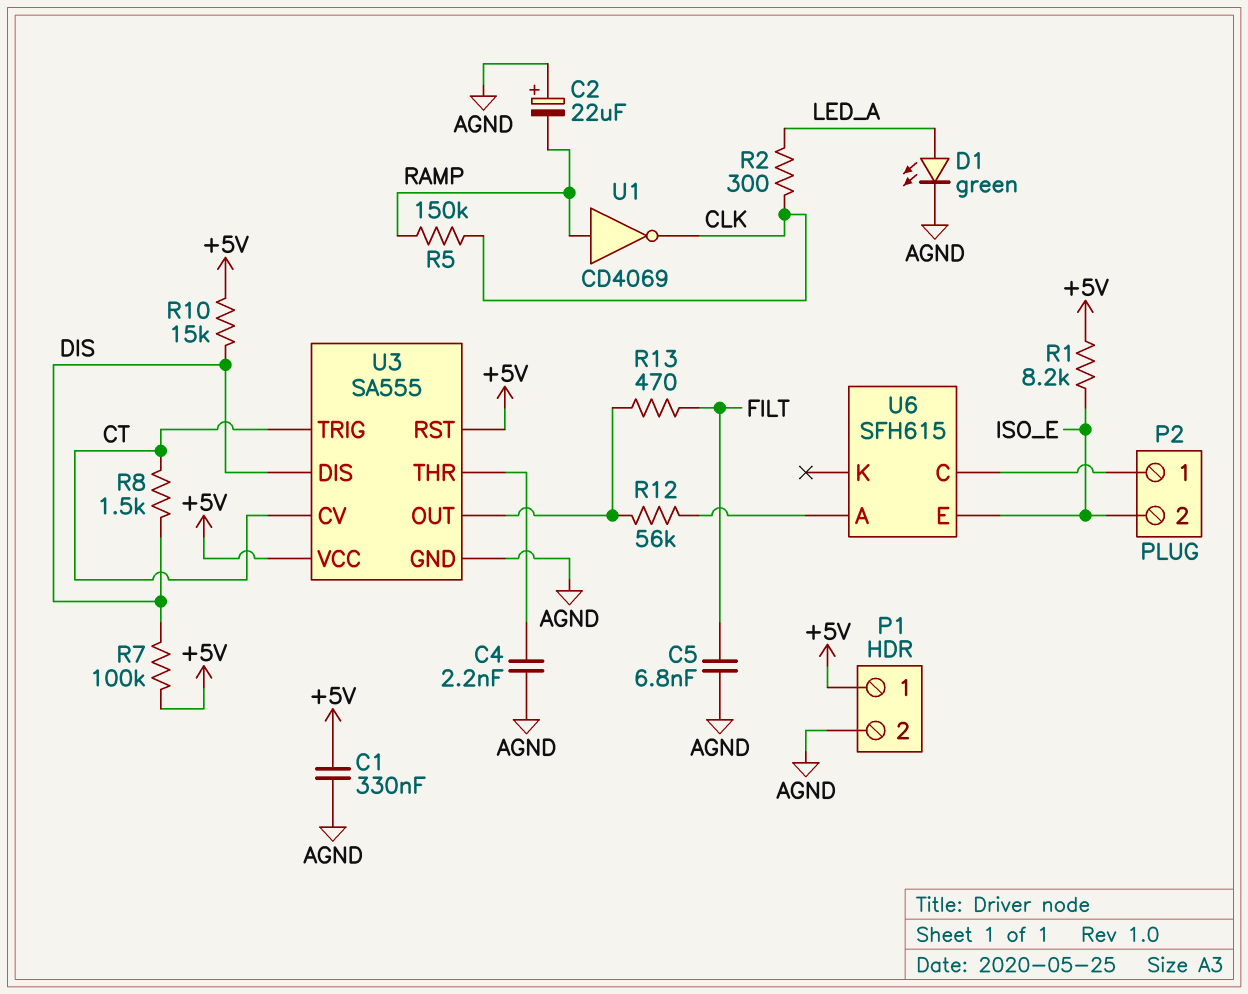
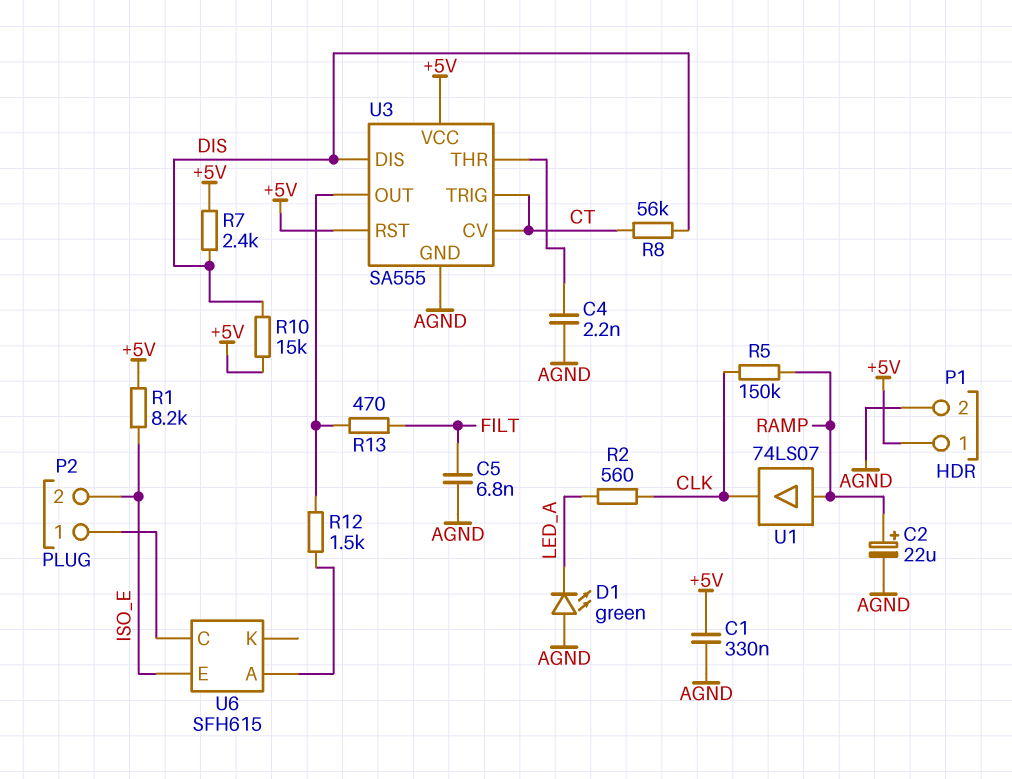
C2: 22uF (plus AGND, minus RAMP) -> 22uF (plus RAMP, minus AGND)
D1: LED green (A LED_A, K AGND) -> LED green (A AGND, K LED_A)
R2: 300 (CLK, LED_A) -> 560 (CLK, LED_A)
R7: 100k (+5V, DIS) -> 2.4k (+5V, DIS)
R8: 1.5k (CT, DIS) -> 56k (CT, DIS)
R12: 56k (U3/OUT, U6/A) -> 1.5k (U3/OUT, U6/A)
U1: NOT CD4069 (in RAMP, out CLK) -> buffer 74LS07 (in RAMP, out CLK)

